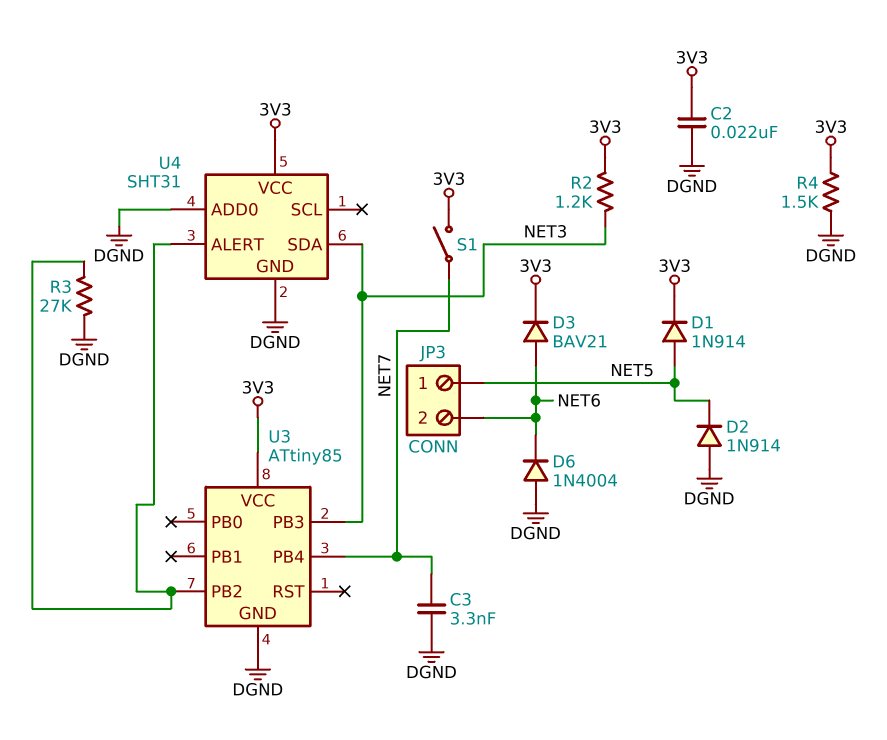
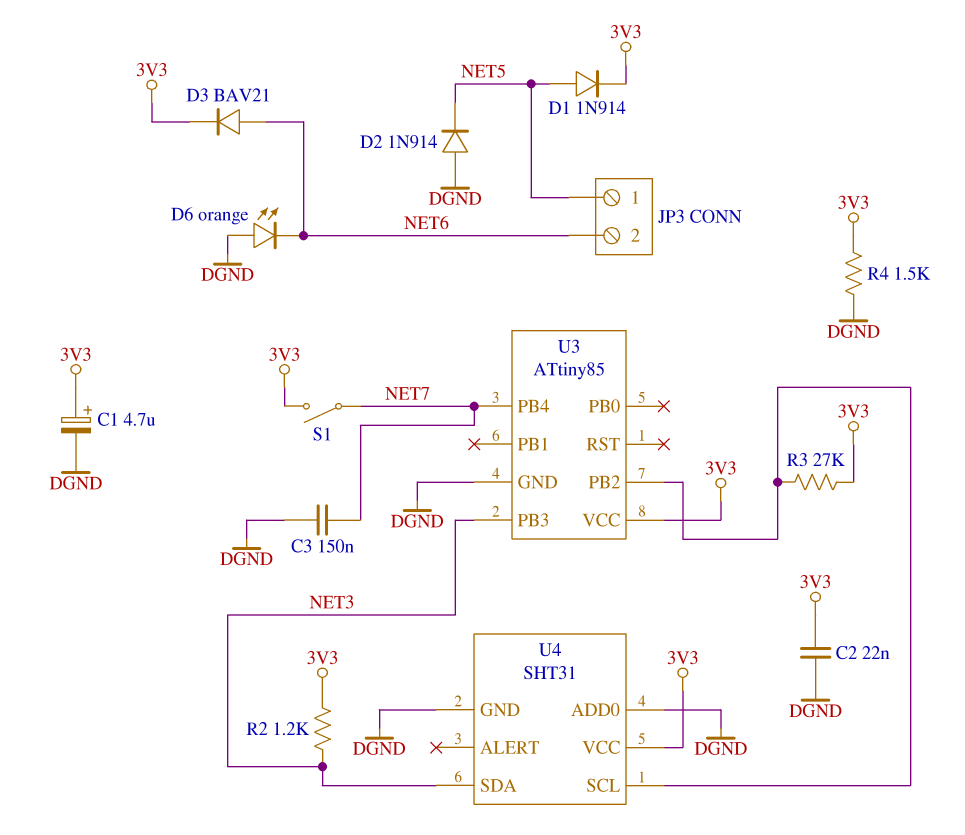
C1: none -> 4.7uF (plus 3V3, minus DGND)
C3: 3.3nF (DGND, NET7) -> 150nF (DGND, NET7)
D6: diode 1N4004 (A DGND, K NET6) -> LED orange (A DGND, K NET6)
R3: 27k (DGND, U3/PB2) -> 27k (3V3, U3/PB2)
U4 pin ALERT: U3/PB2 -> none
U4 pin SCL: none -> U3/PB2

